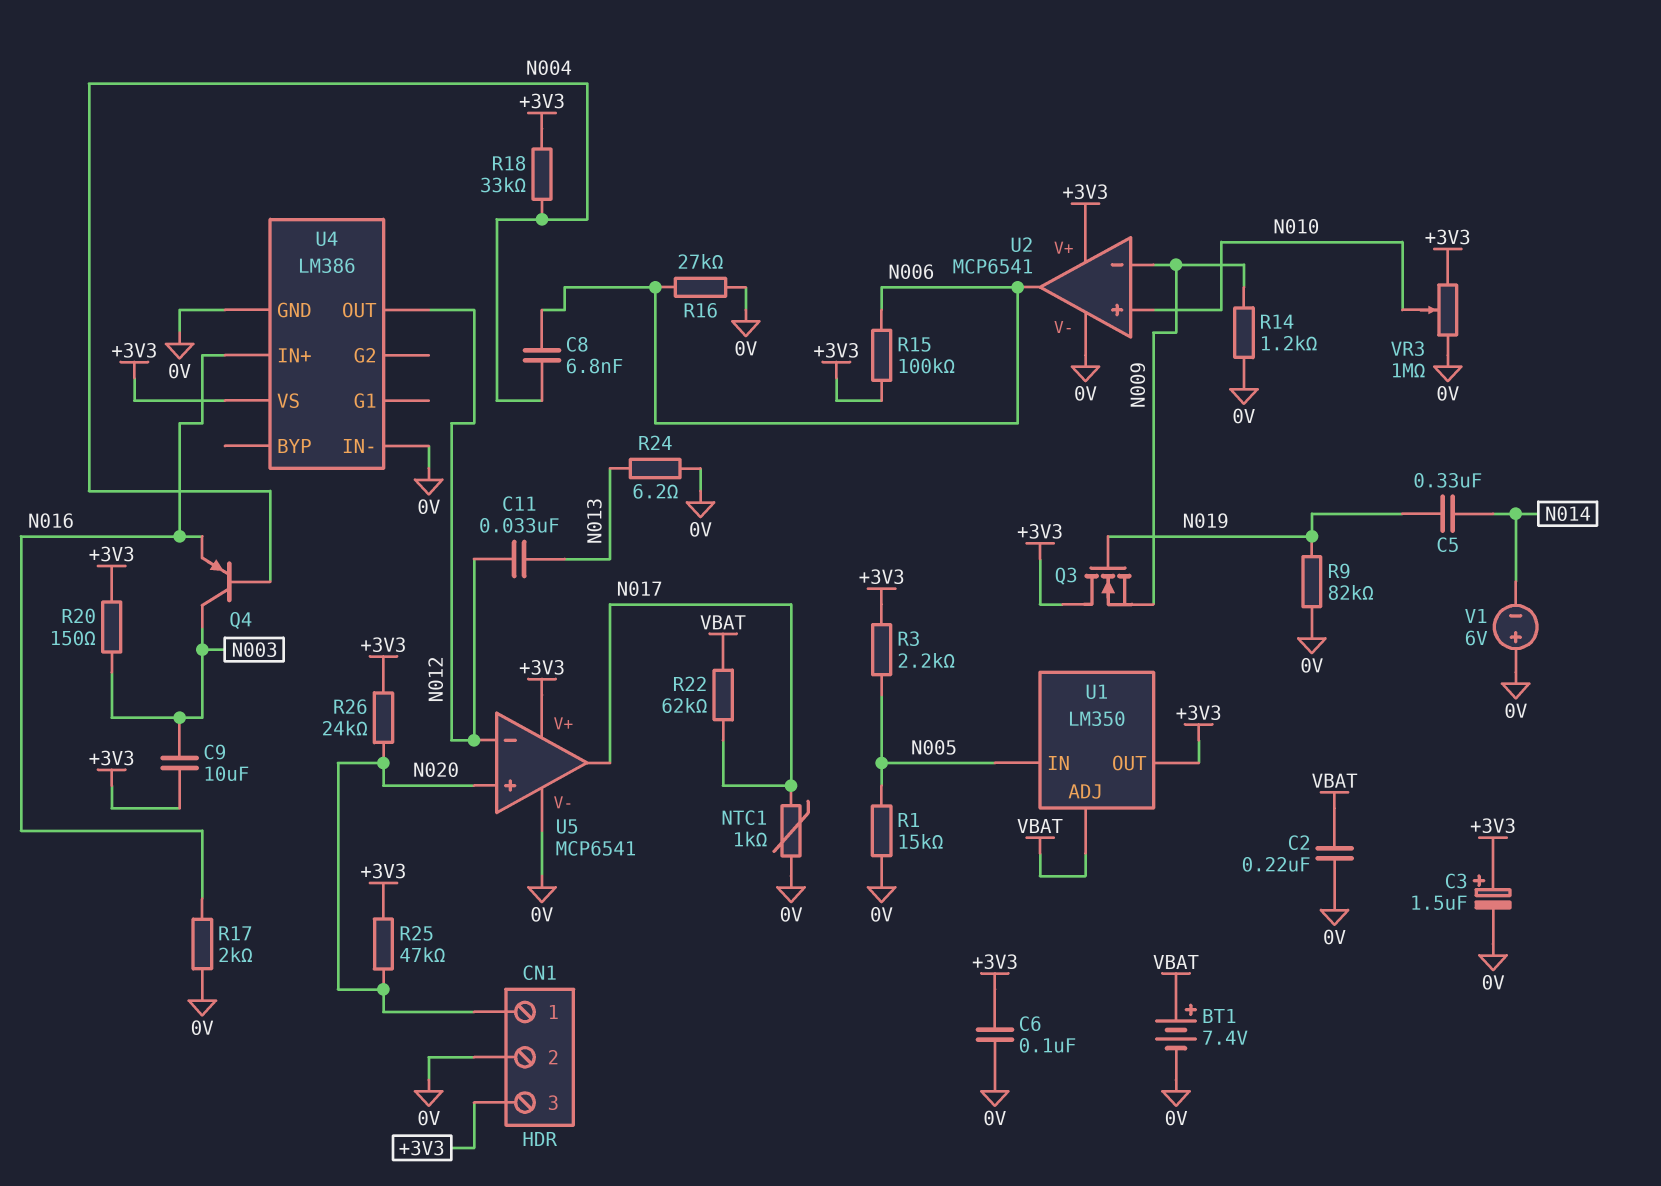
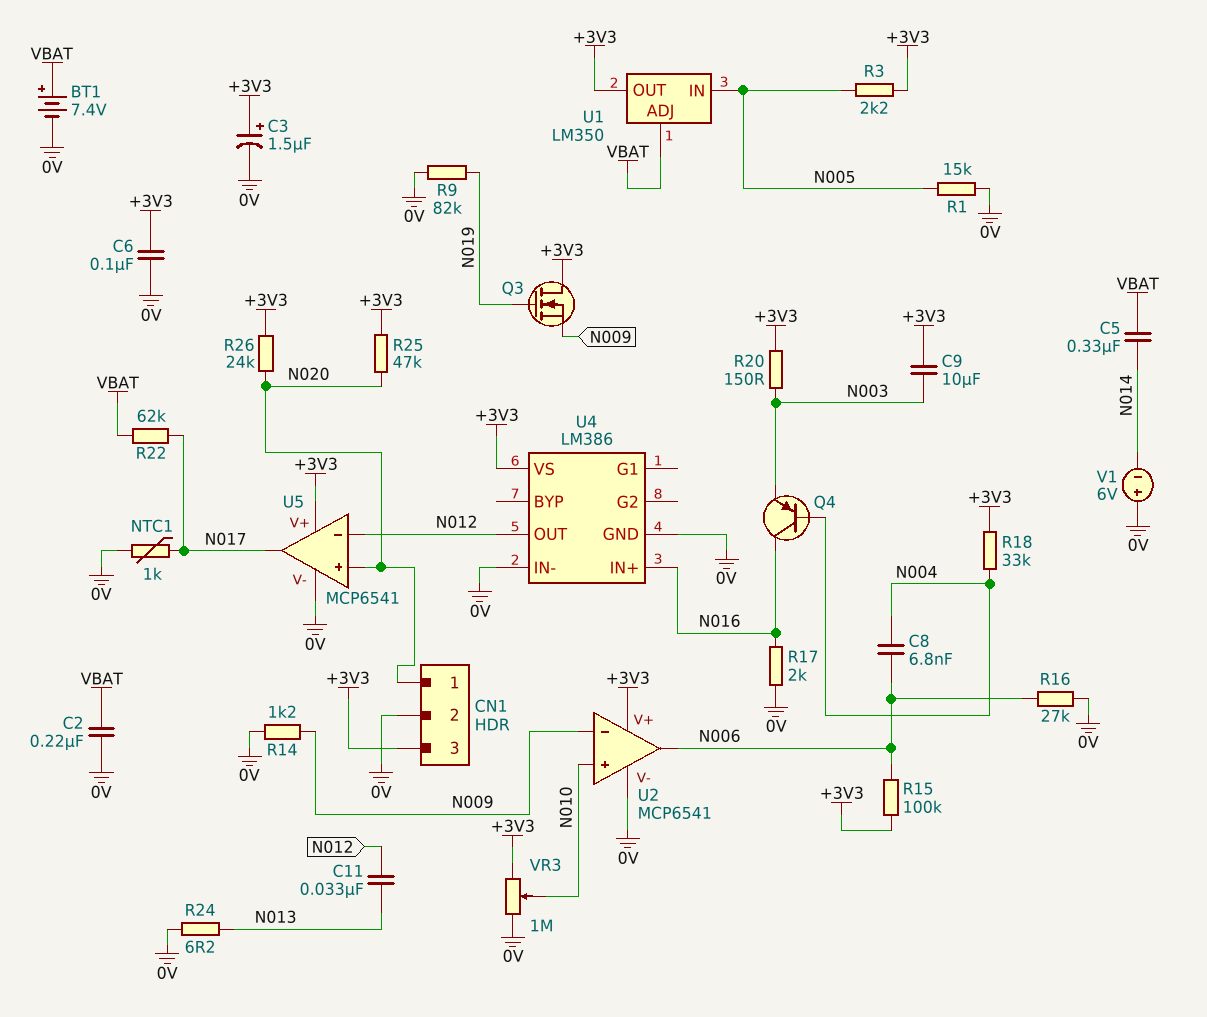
C5: 330nF (N014, N019) -> 330nF (N014, VBAT)
Q4: PNP (B N004, C N003, E N016) -> PNP (B N004, C N016, E N003)

